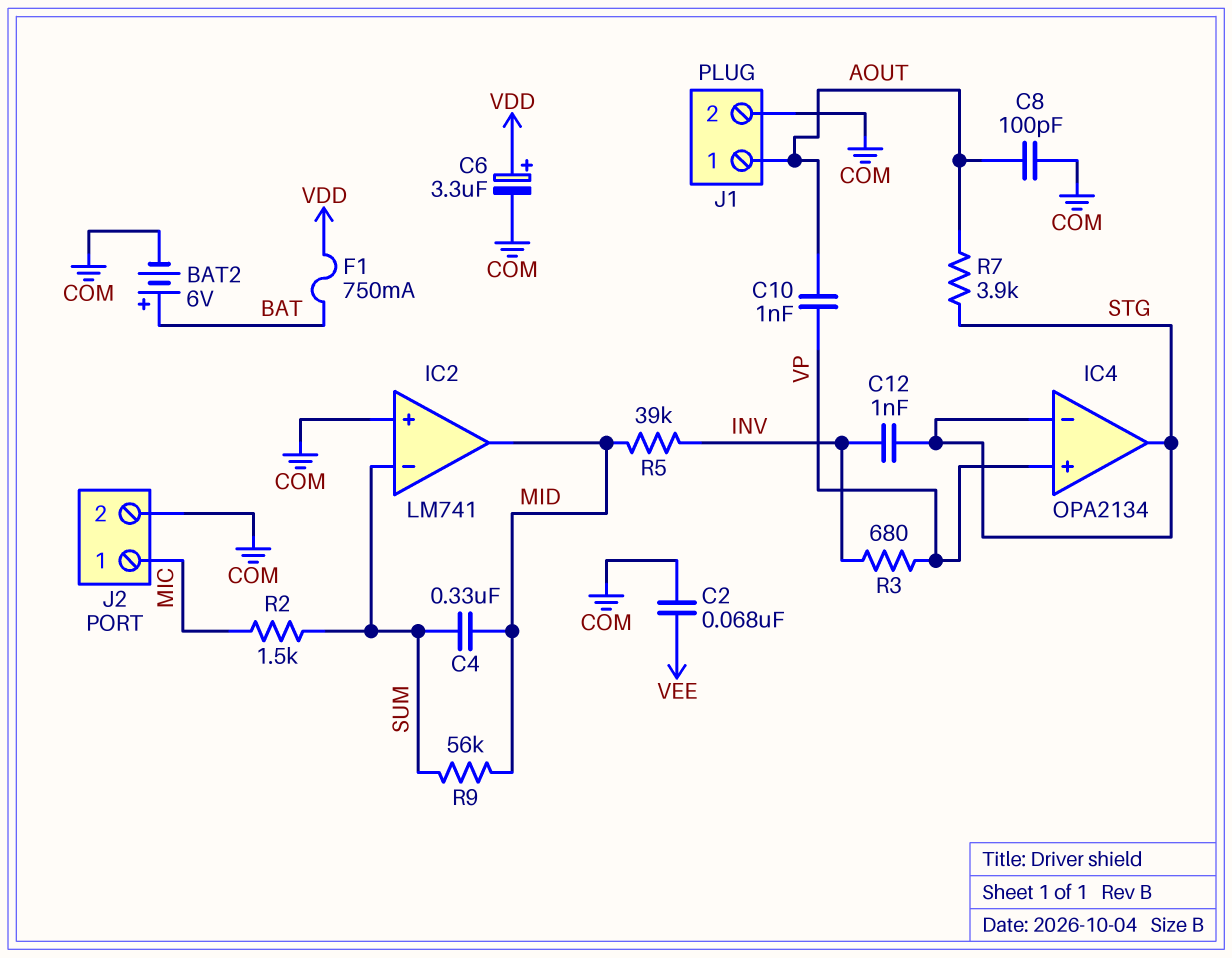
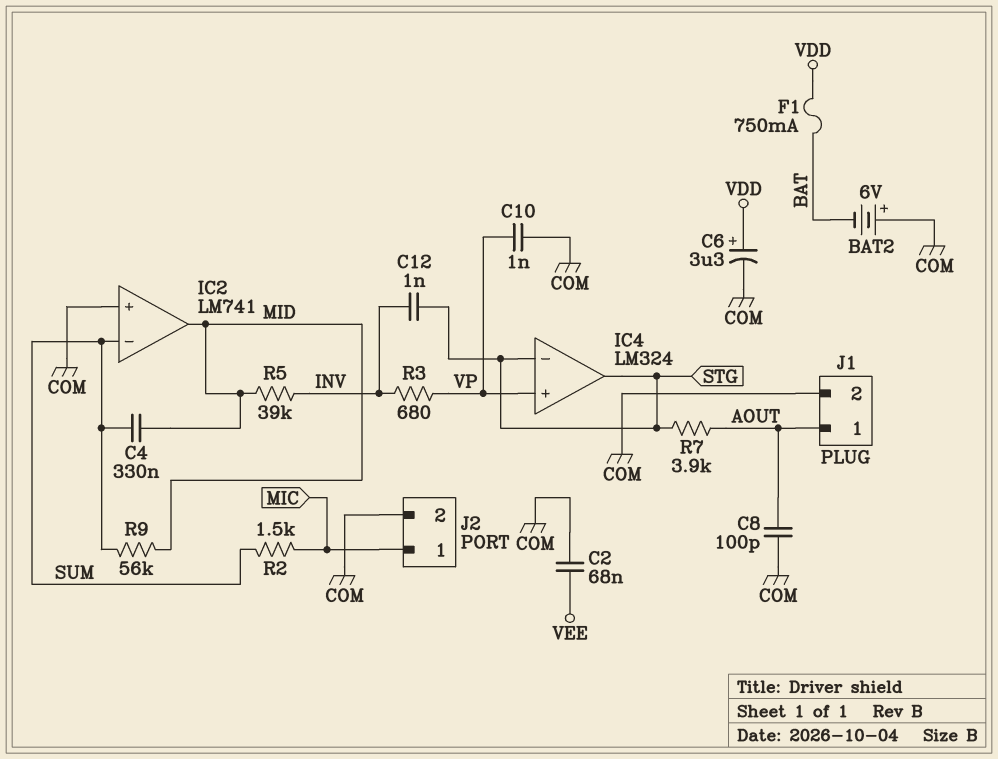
BAT2: 6V (plus BAT, minus COM) -> 6V (plus COM, minus BAT)
C10: 1nF (AOUT, VP) -> 1nF (COM, VP)
IC4: OPA2134 -> LM324

